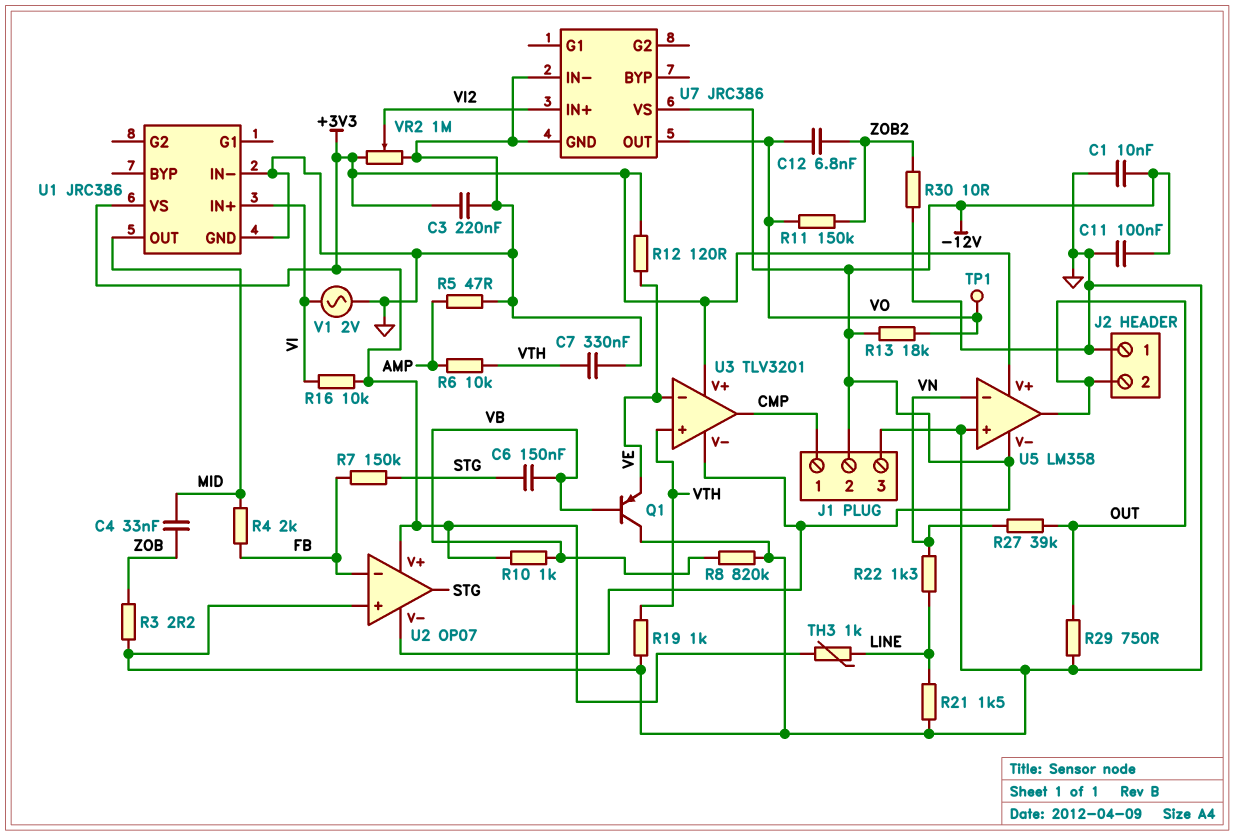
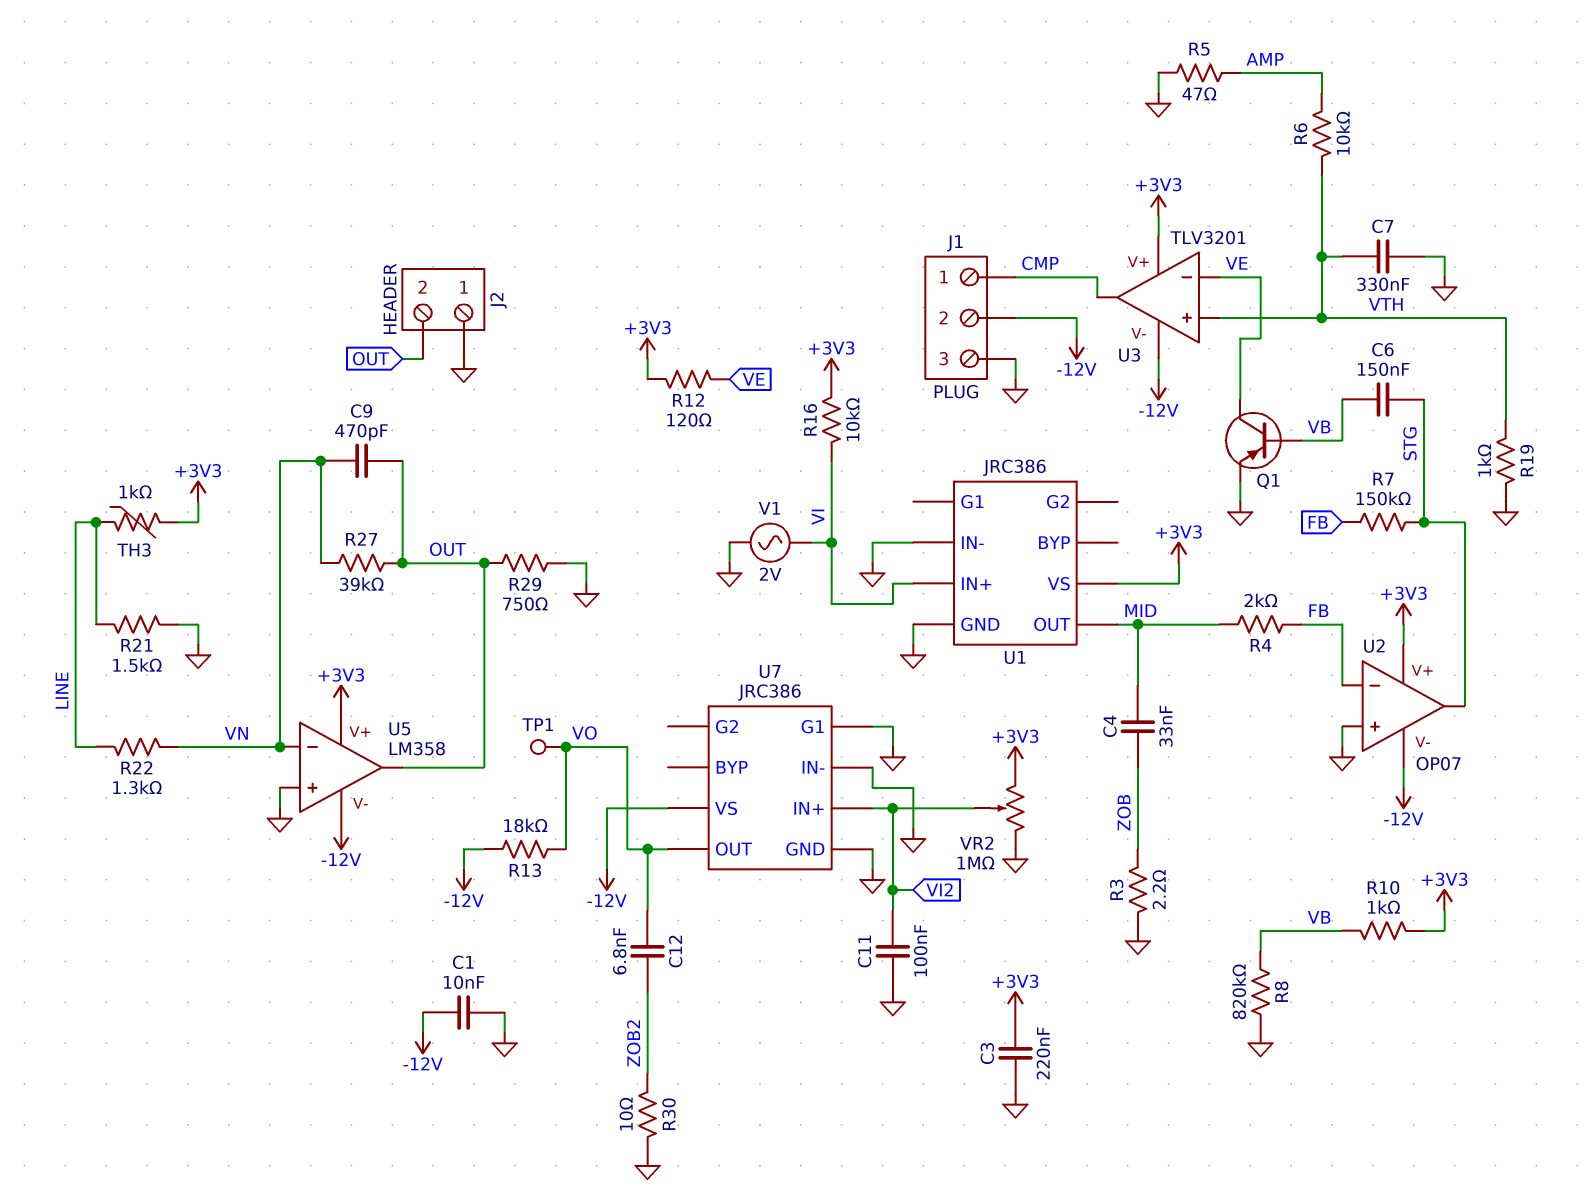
C9: none -> 470pF (OUT, VN)
C11: 100nF (-12V, GND) -> 100nF (GND, VI2)
Q1: PNP (B VB, C GND, E VE) -> PNP (B VB, C VE, E GND)
R11: 150k (VO, ZOB2) -> none
U7 pin G1: none -> GND

